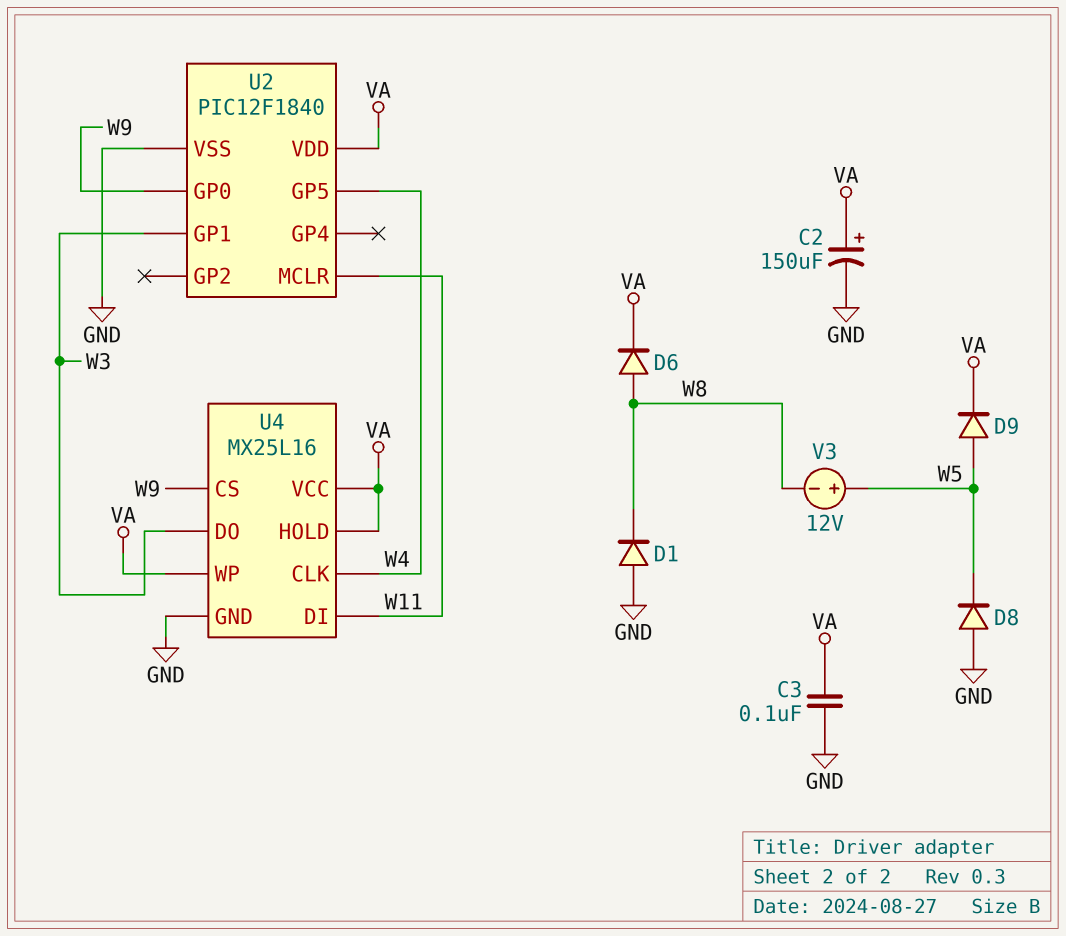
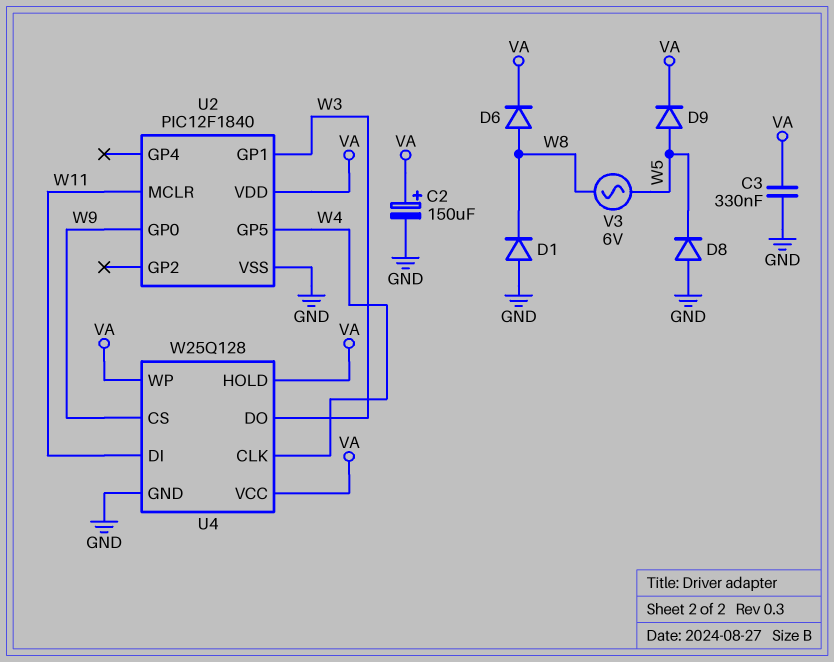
C3: 100nF (GND, VA) -> 330nF (GND, VA)
U4: MX25L16 -> W25Q128
V3: 12V (plus W5, minus W8) -> AC 6V (W5, W8)

